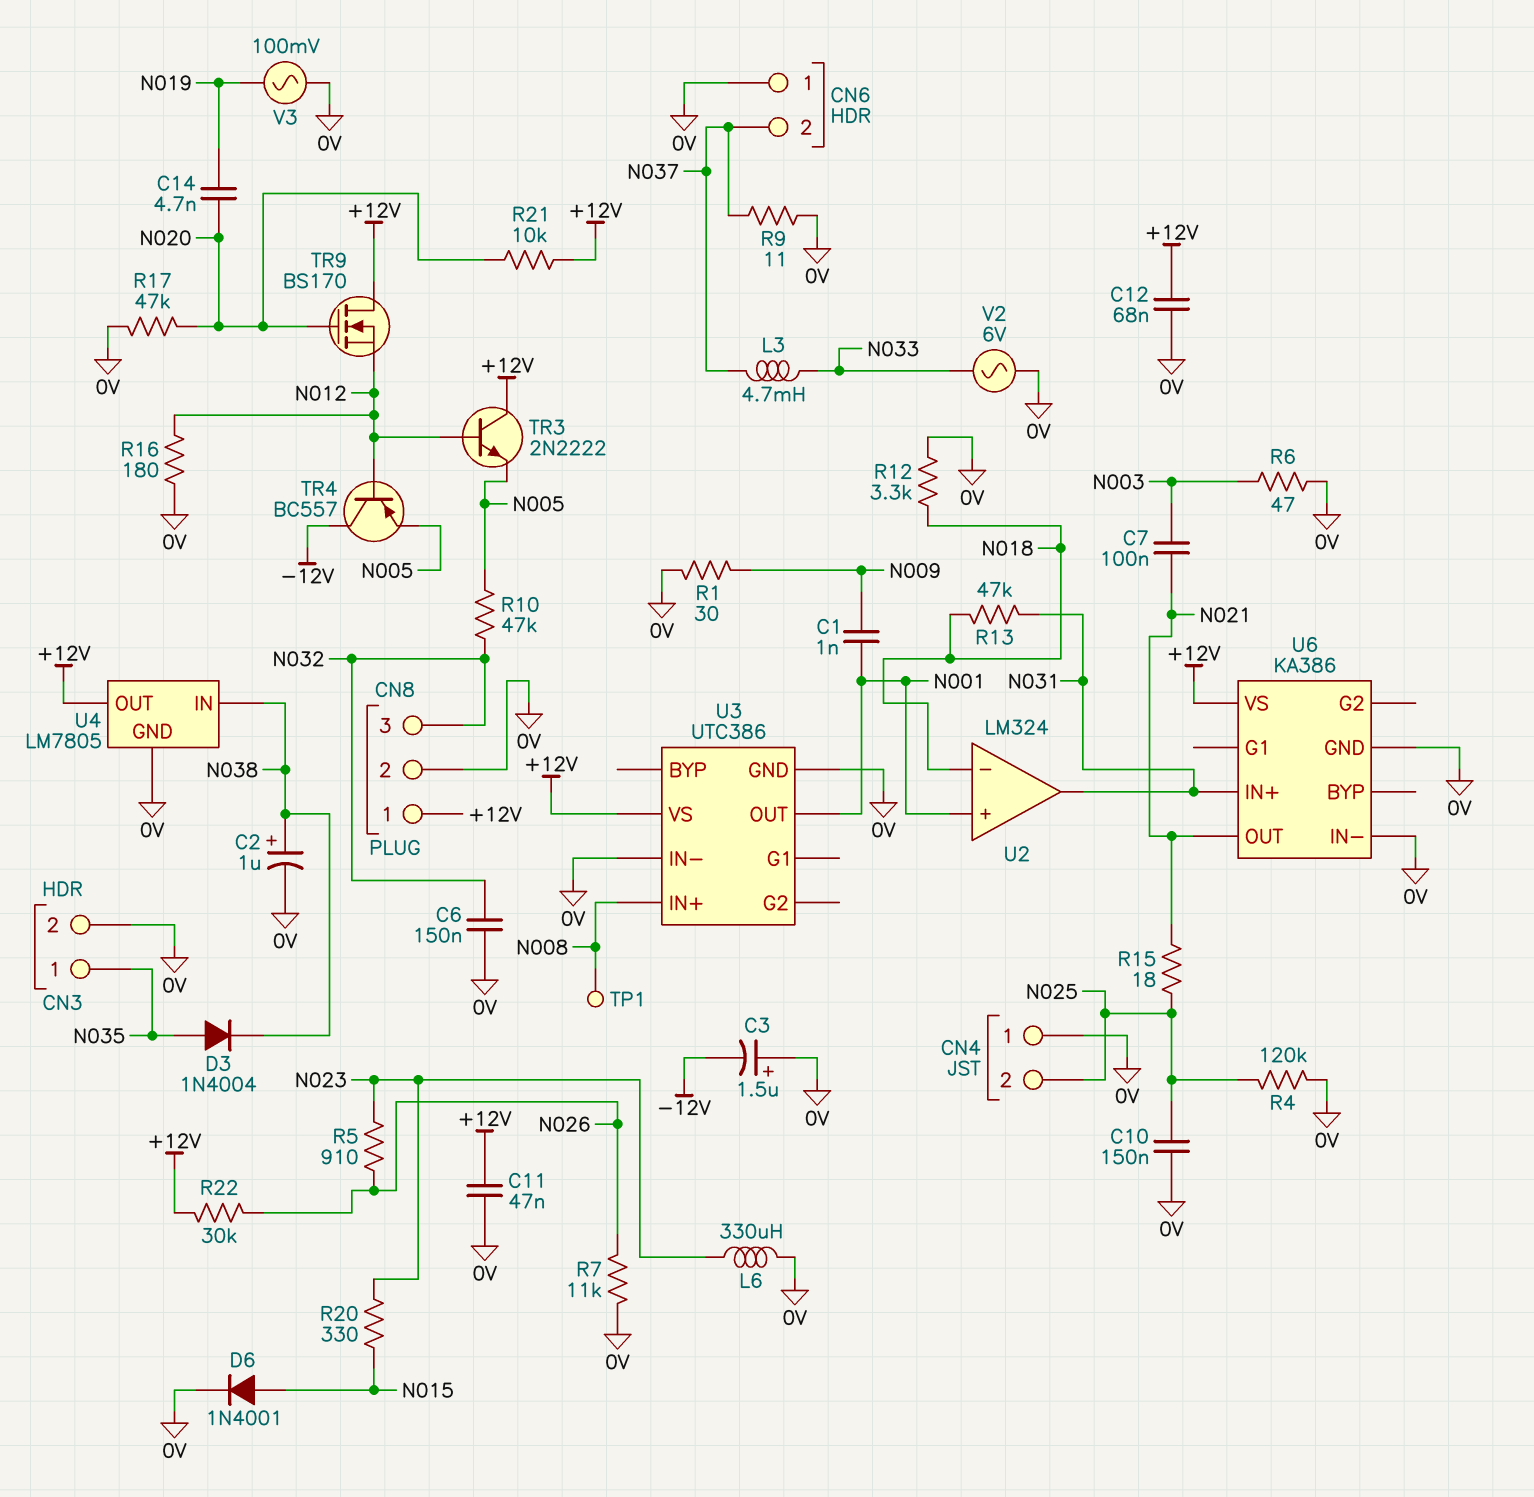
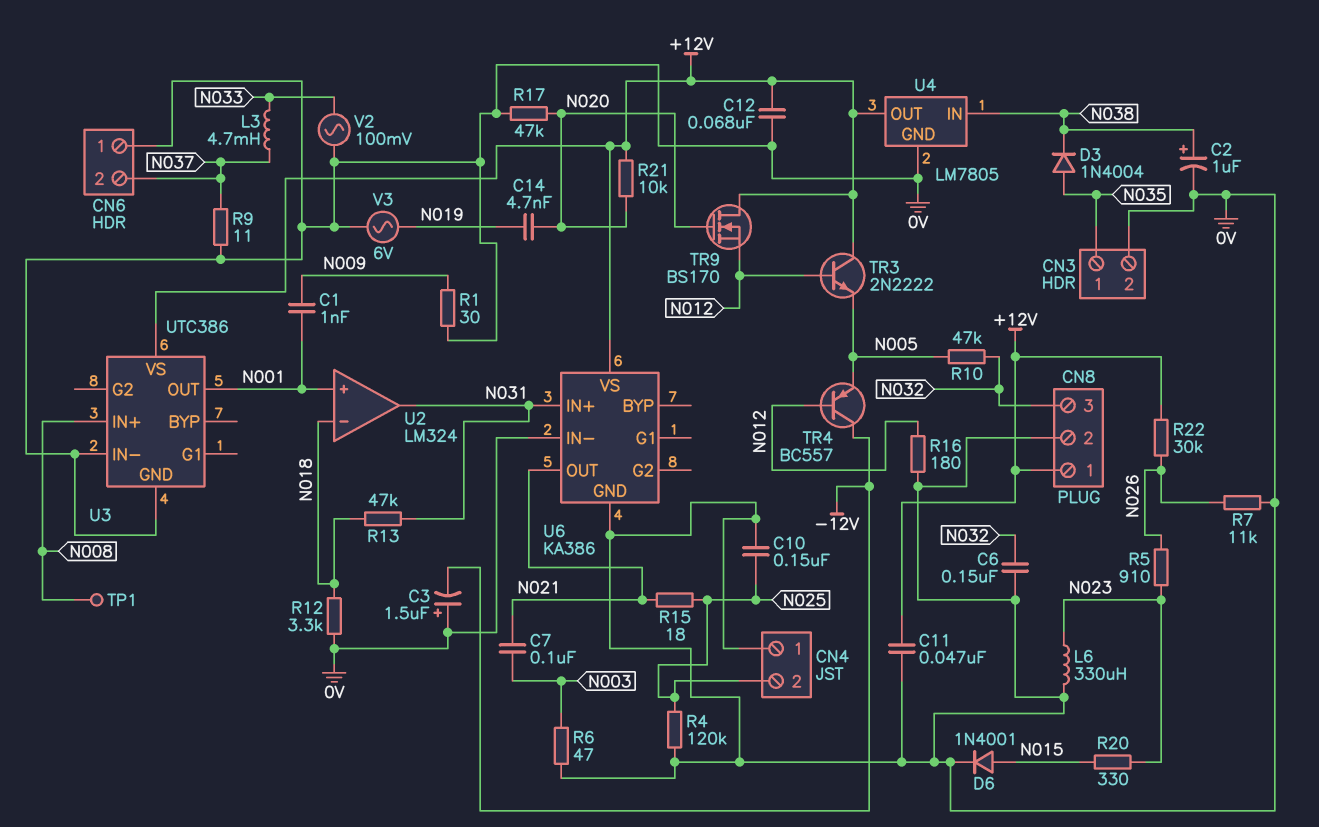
V2: AC 6V (0V, N033) -> AC 100mV (0V, N033)
V3: AC 100mV (0V, N019) -> AC 6V (0V, N019)

